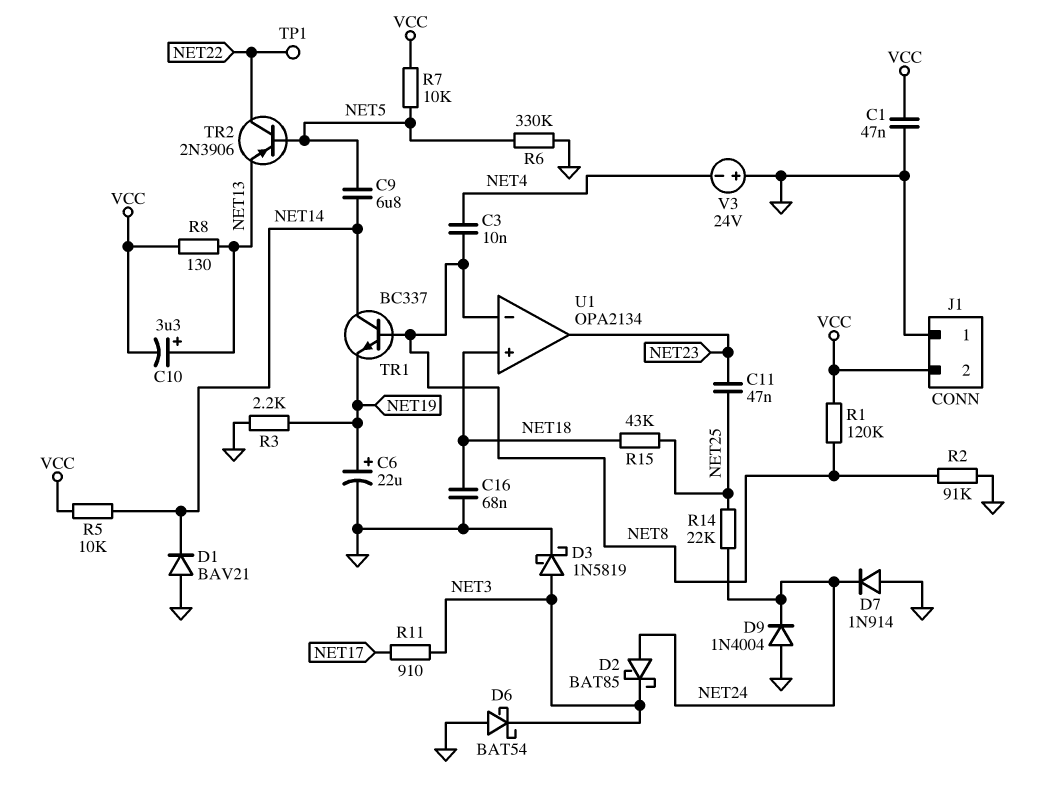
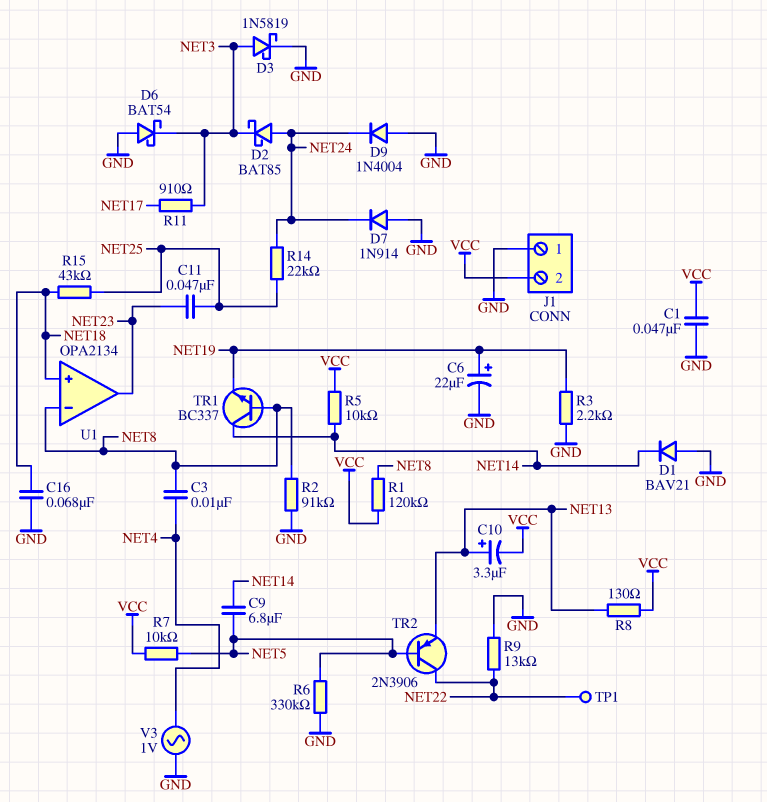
R9: none -> 13k (GND, NET22)
V3: 24V (plus GND, minus NET4) -> AC 1V (GND, NET4)

